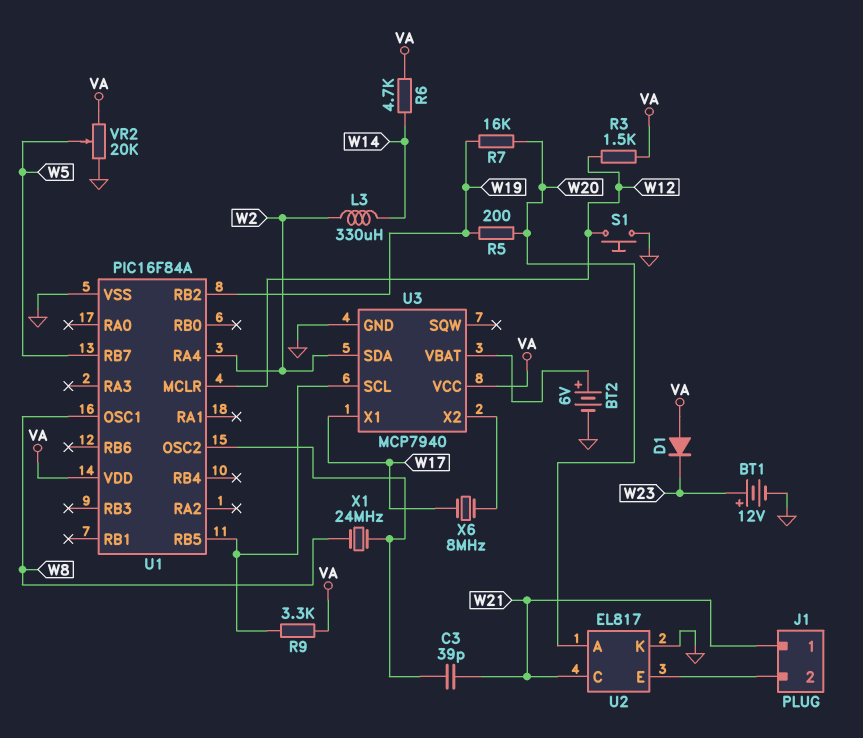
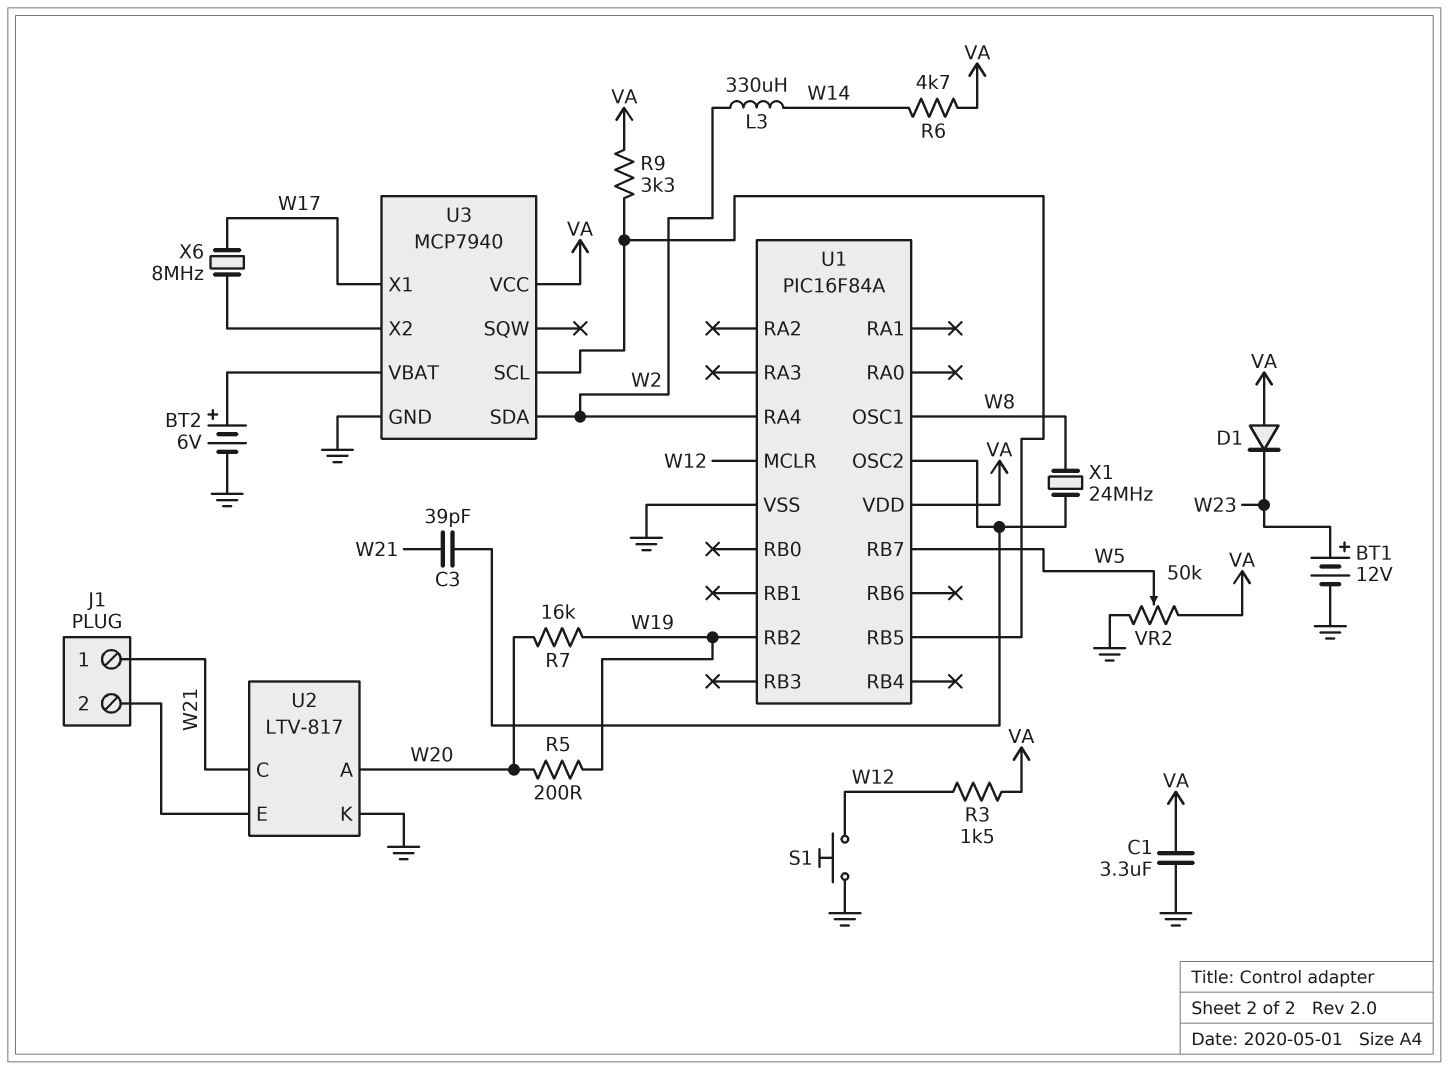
C1: none -> 3.3uF (GND, VA)
U2: EL817 -> LTV-817
VR2: 20k (GND, VA, wiper W5) -> 50k (GND, VA, wiper W5)

